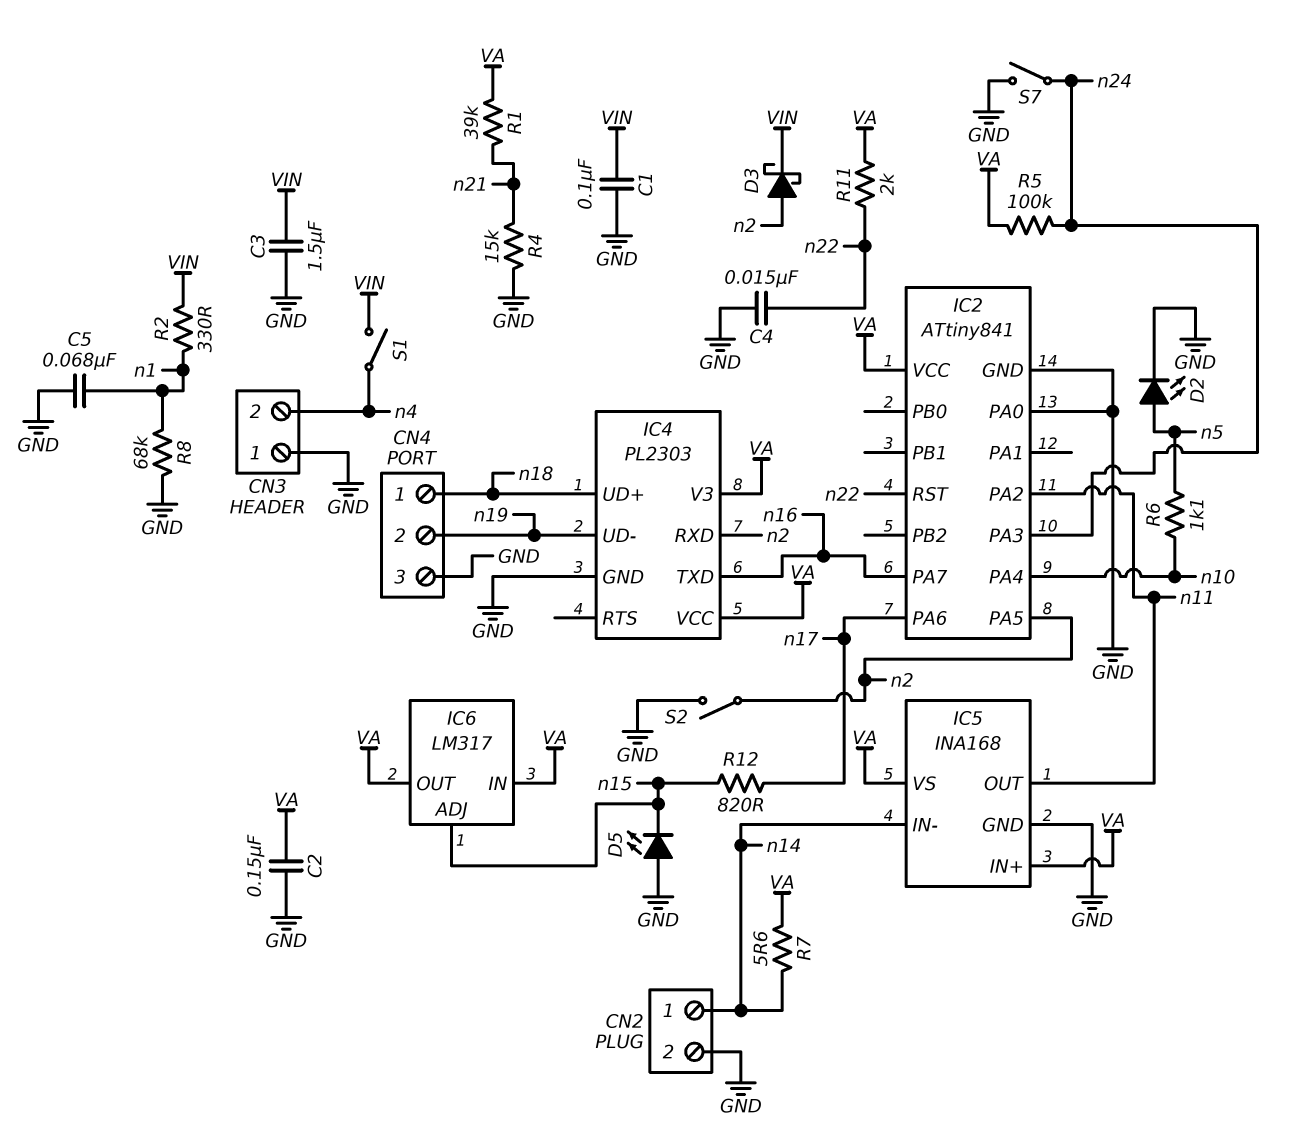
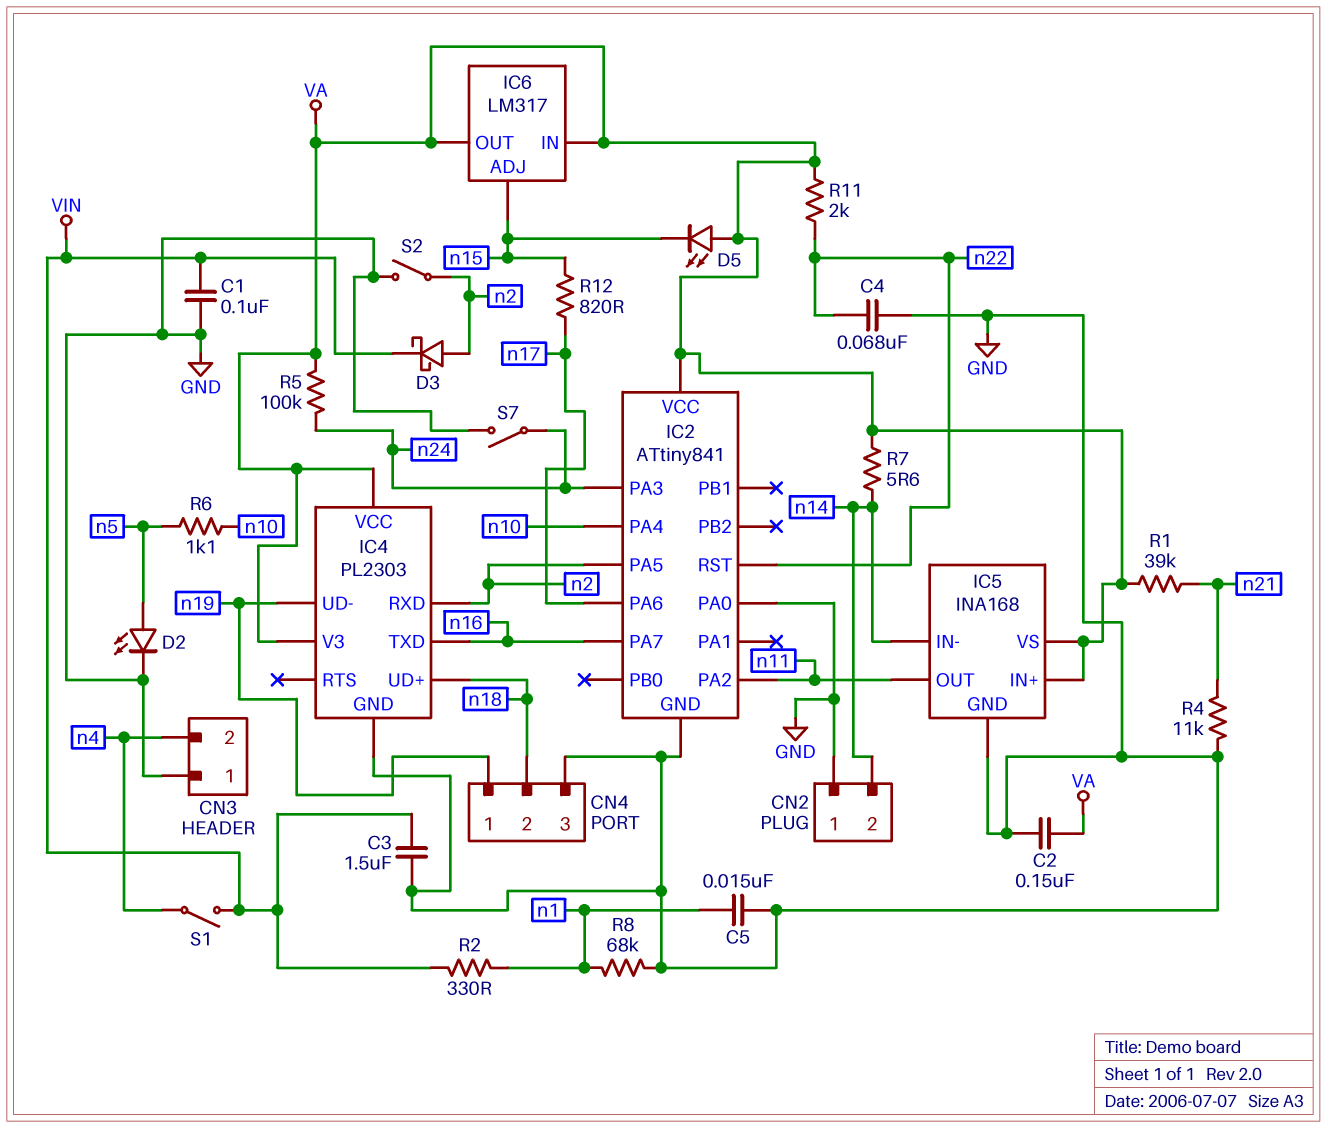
C4: 15nF (GND, n22) -> 68nF (GND, n22)
C5: 68nF (GND, n1) -> 15nF (GND, n1)
CN2 pin 1: n14 -> GND
CN2 pin 2: GND -> n14
CN4 pin 1: n18 -> n19
CN4 pin 2: n19 -> n18
D5: LED (A GND, K n15) -> LED (A VA, K n15)
R4: 15k (GND, n21) -> 11k (GND, n21)

